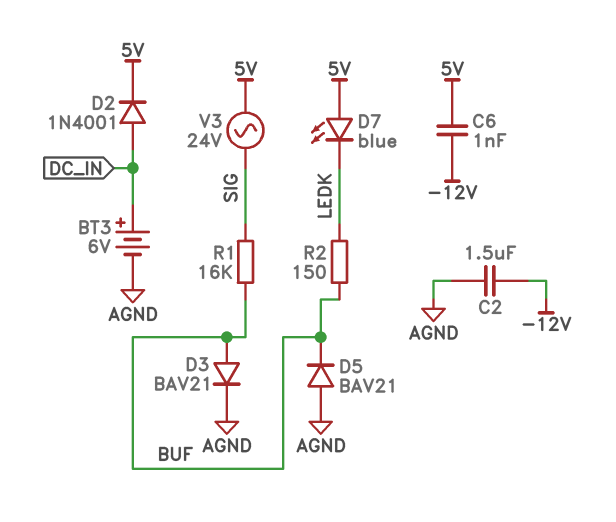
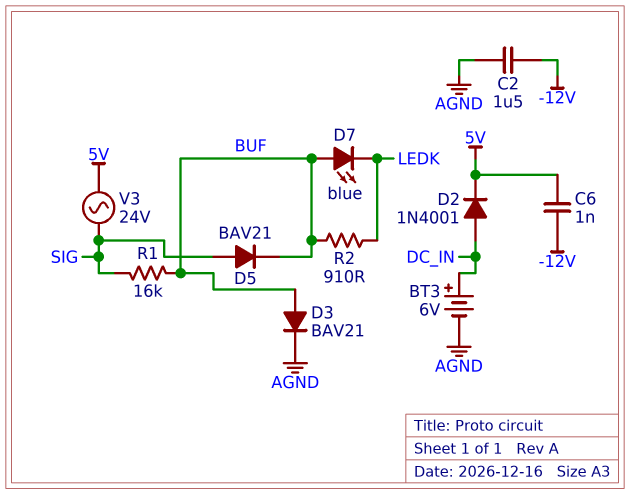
D5: diode BAV21 (A AGND, K BUF) -> diode BAV21 (A SIG, K BUF)
D7: LED blue (A 5V, K LEDK) -> LED blue (A BUF, K LEDK)
R2: 150 (BUF, LEDK) -> 910 (BUF, LEDK)

